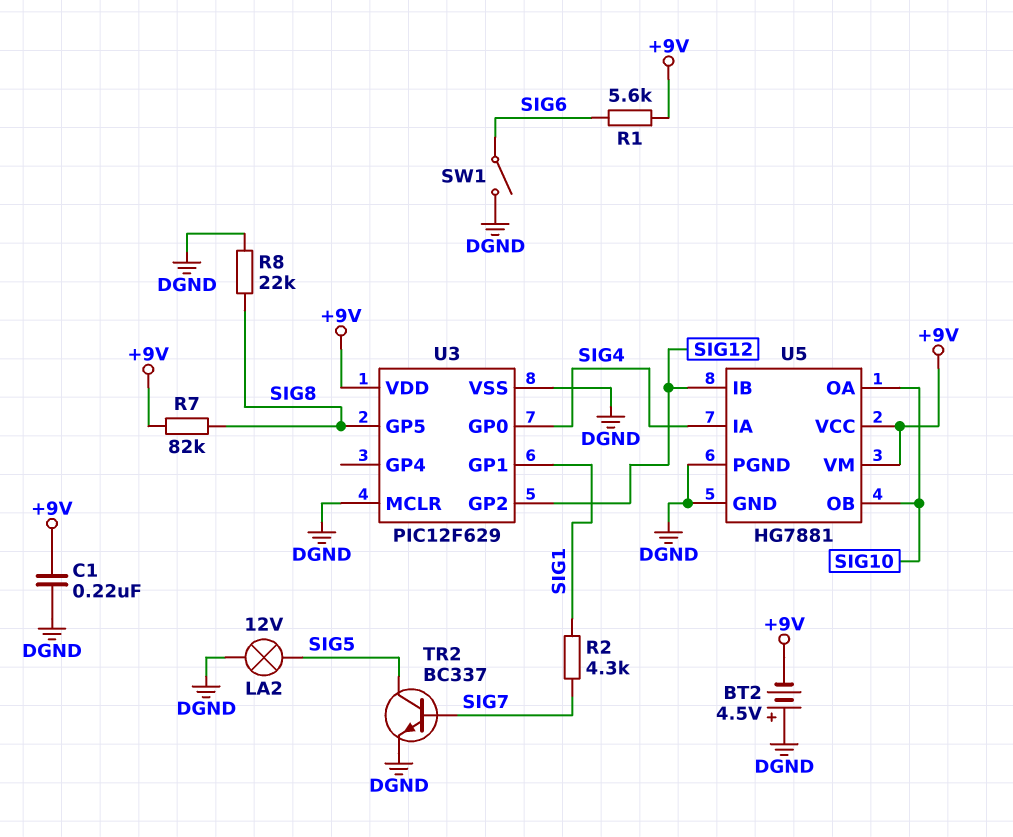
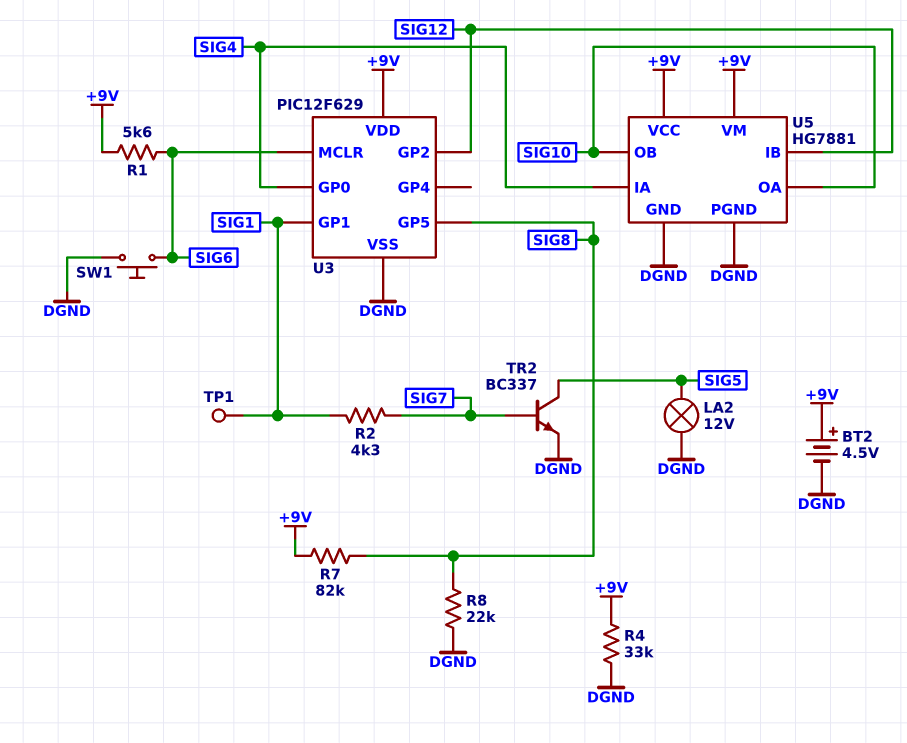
BT2: 4.5V (plus DGND, minus +9V) -> 4.5V (plus +9V, minus DGND)
C1: 220nF (+9V, DGND) -> none
R4: none -> 33k (+9V, DGND)
SW1: switch (DGND, SIG6) -> button (DGND, SIG6)
TP1: none -> test point (SIG1)
U3 pin MCLR: DGND -> SIG6

